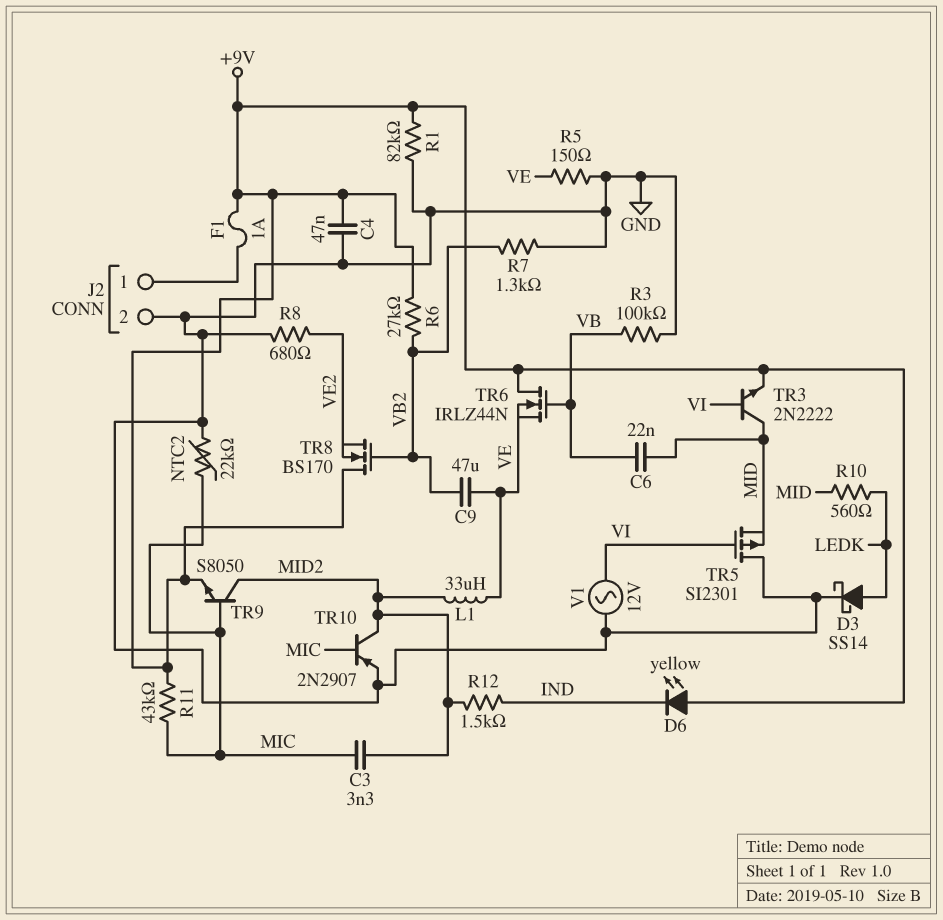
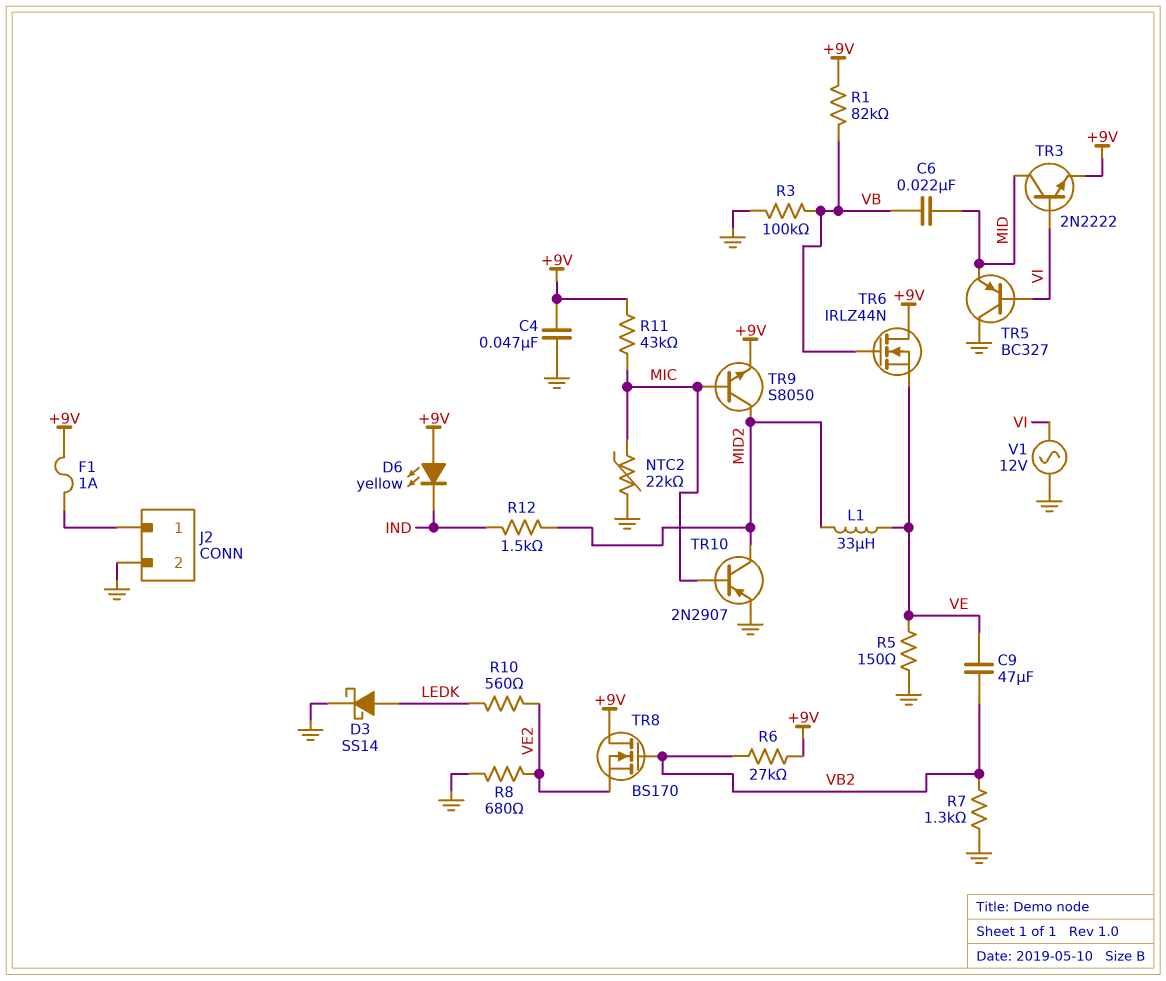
C3: 3.3nF (MIC, MID2) -> none
R1: 82k (+9V, GND) -> 82k (+9V, VB)
R10: 560 (LEDK, MID) -> 560 (LEDK, VE2)
TR5: PMOS SI2301 (G VI, D GND, S MID) -> PNP BC327 (B VI, C GND, E MID)

